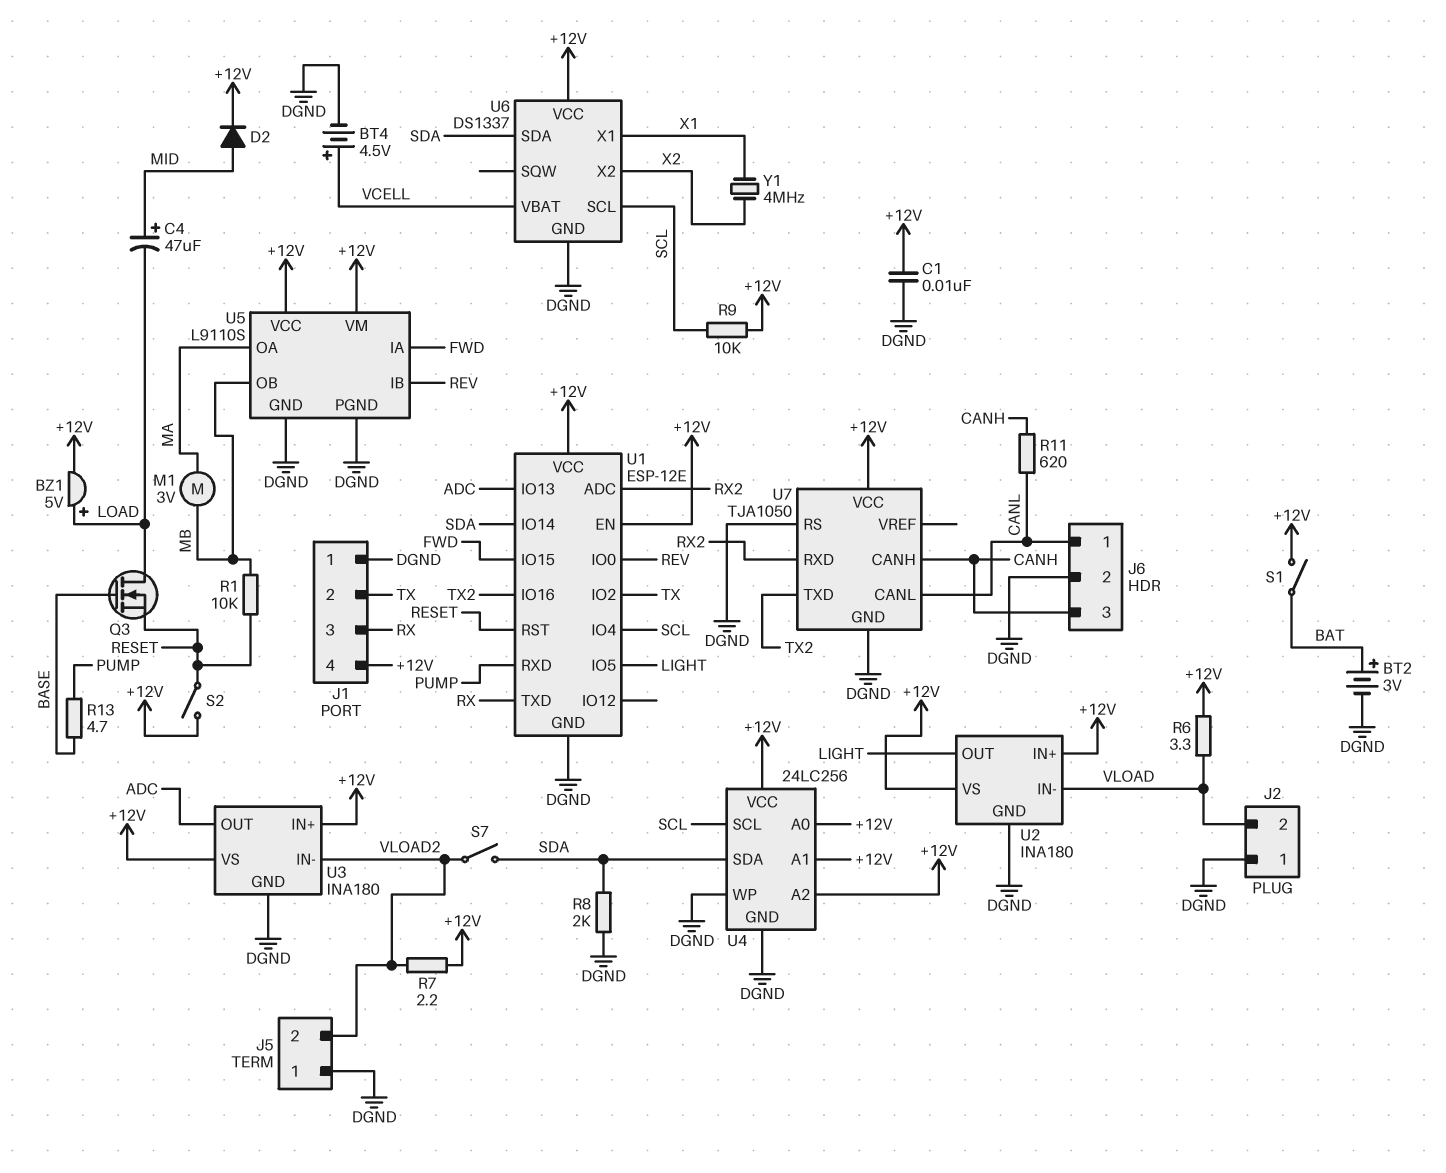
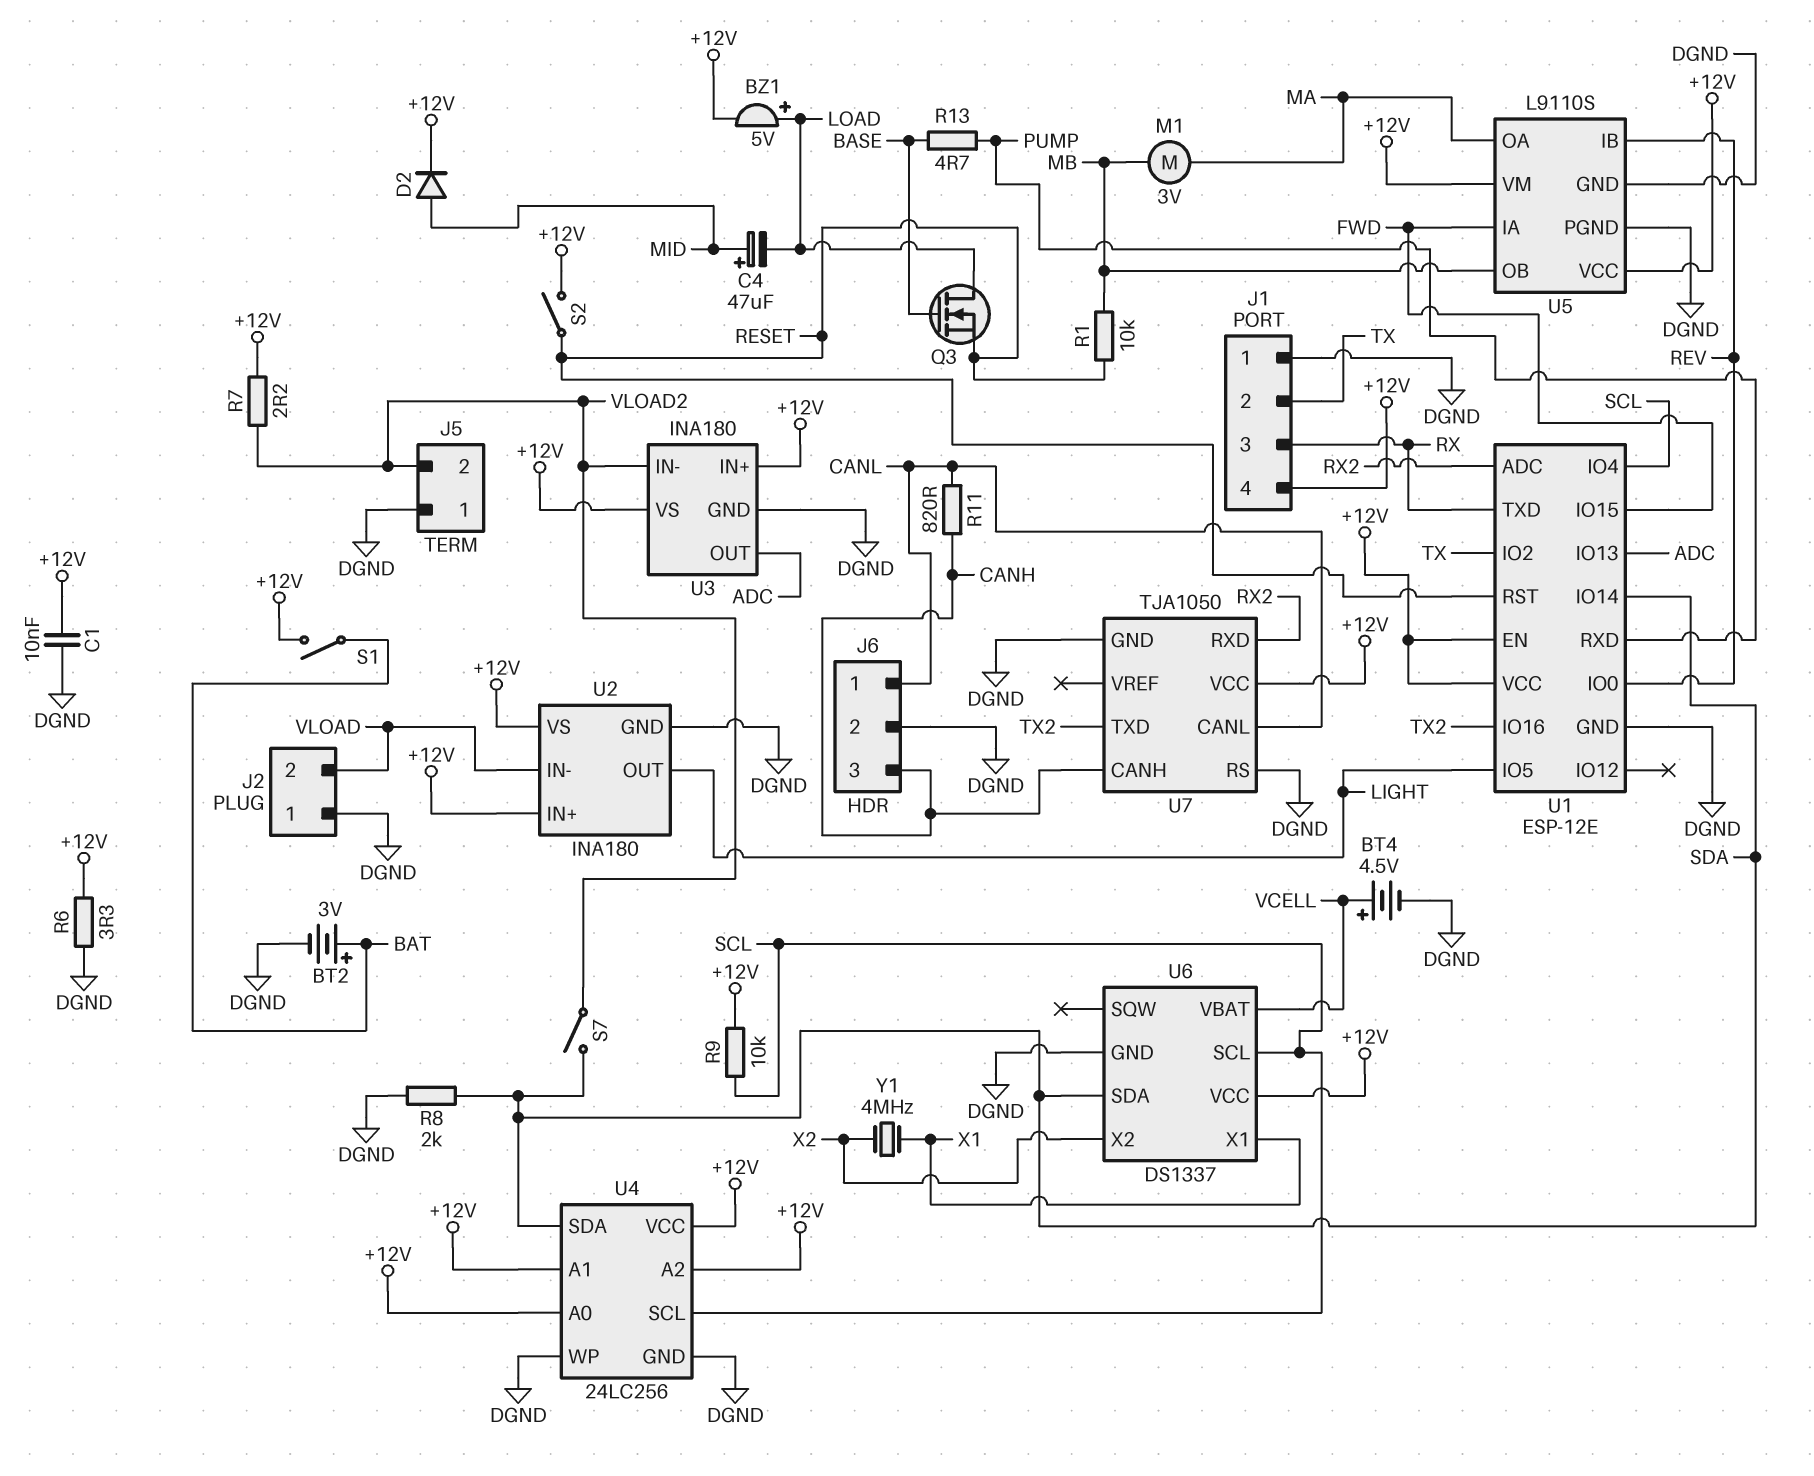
R6: 3.3 (+12V, VLOAD) -> 3.3 (+12V, DGND)
R11: 620 (CANH, CANL) -> 820 (CANH, CANL)

